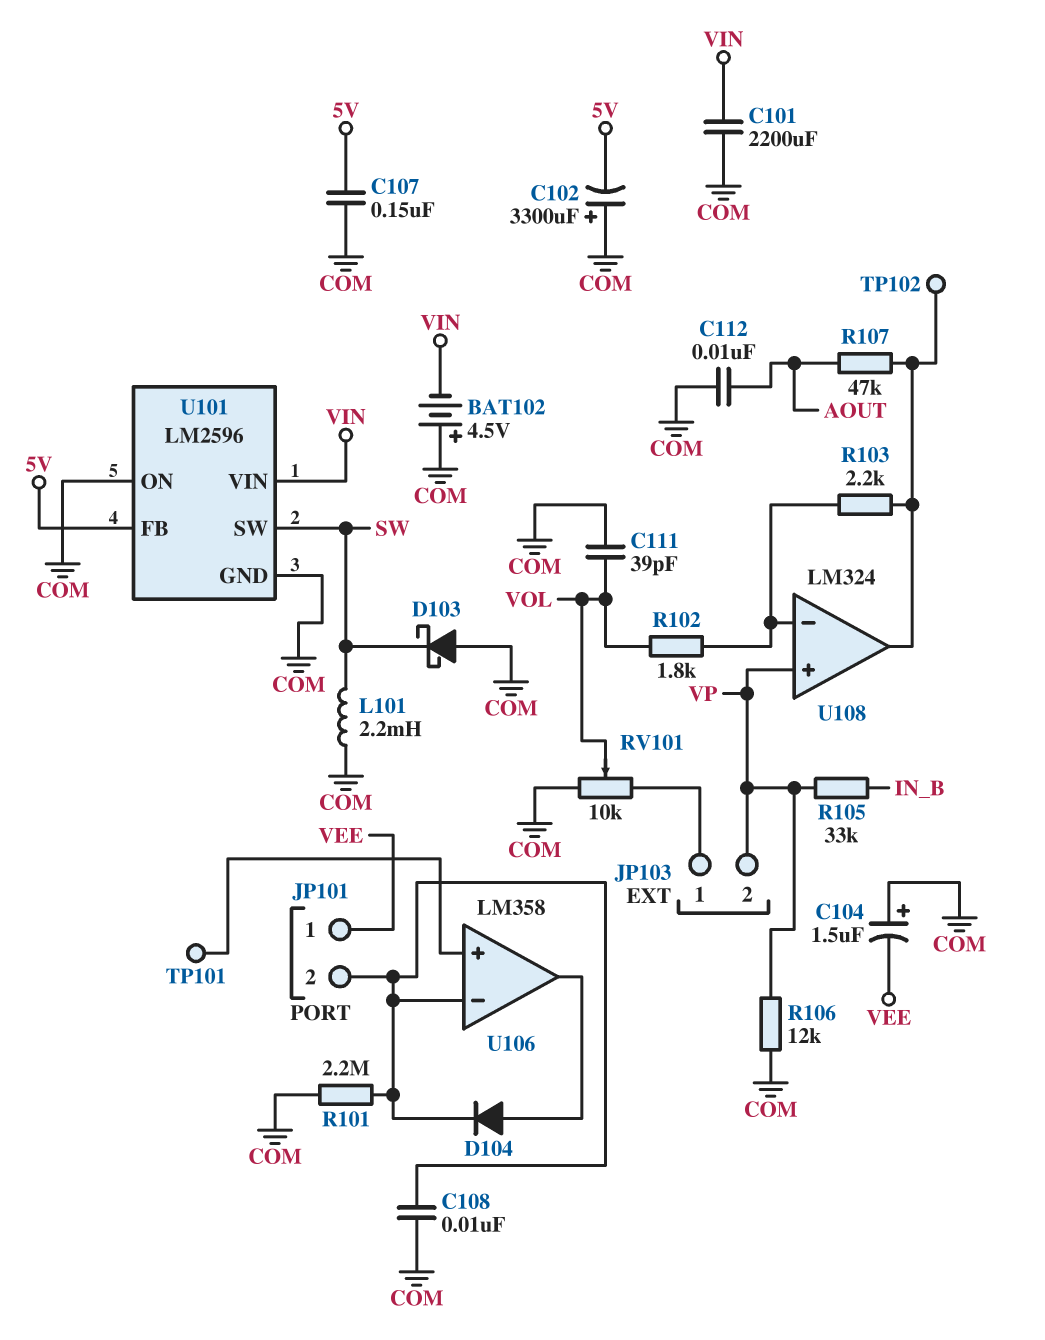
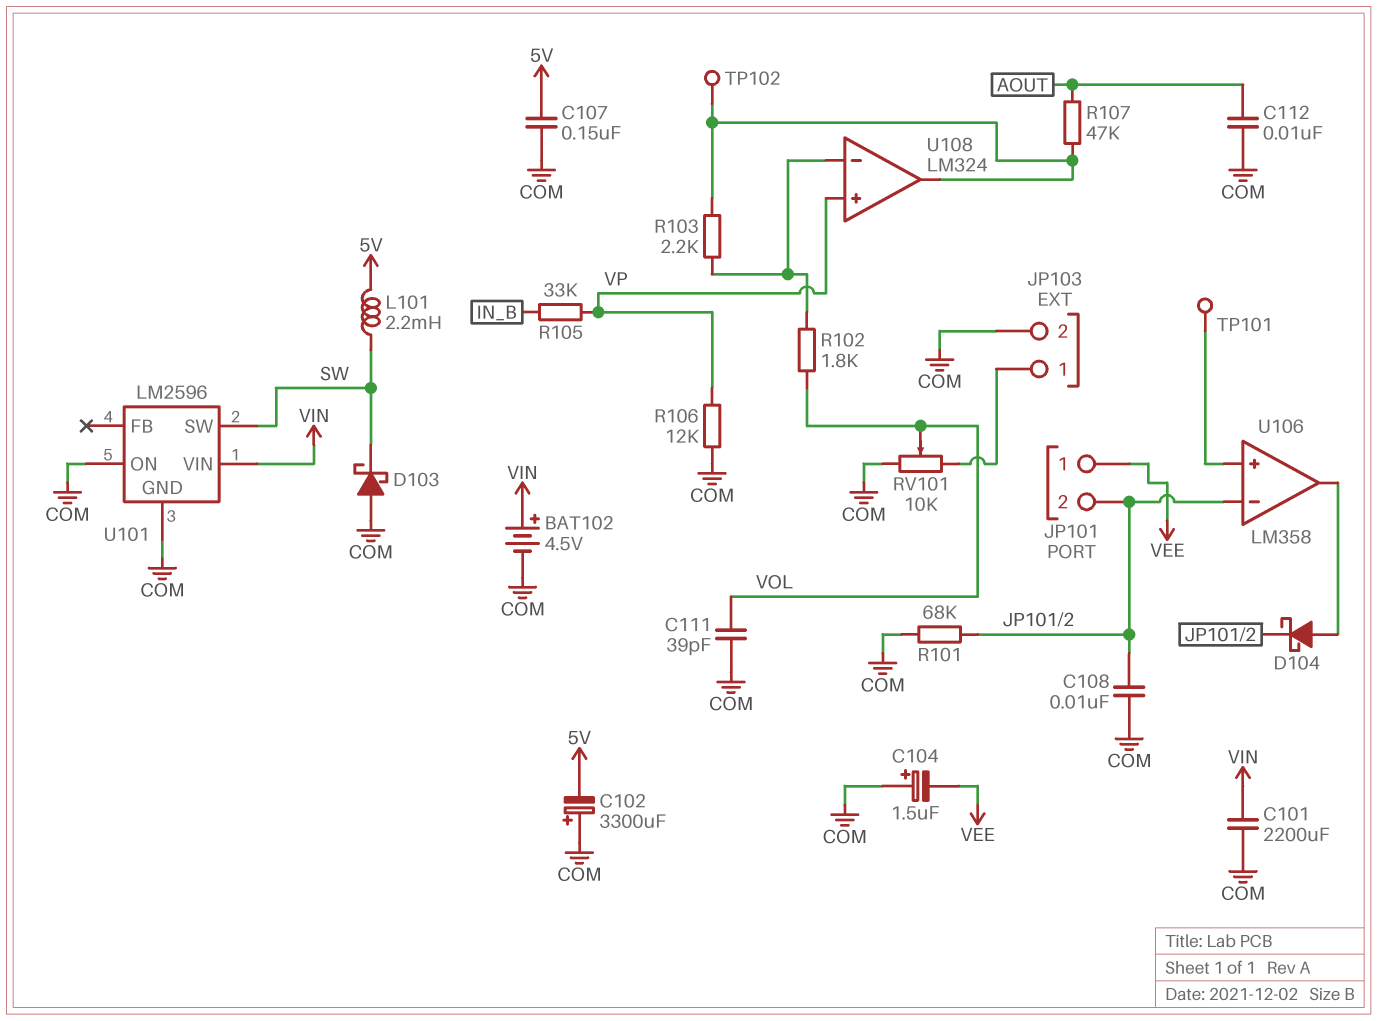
BAT102: 4.5V (plus COM, minus VIN) -> 4.5V (plus VIN, minus COM)
D104: diode (A U106/out, K JP101/2) -> schottky (A U106/out, K JP101/2)
JP103 pin 2: VP -> COM
L101: 2.2mH (COM, SW) -> 2.2mH (5V, SW)
R101: 2.2M (COM, JP101/2) -> 68k (COM, JP101/2)
U101 pin FB: 5V -> none

